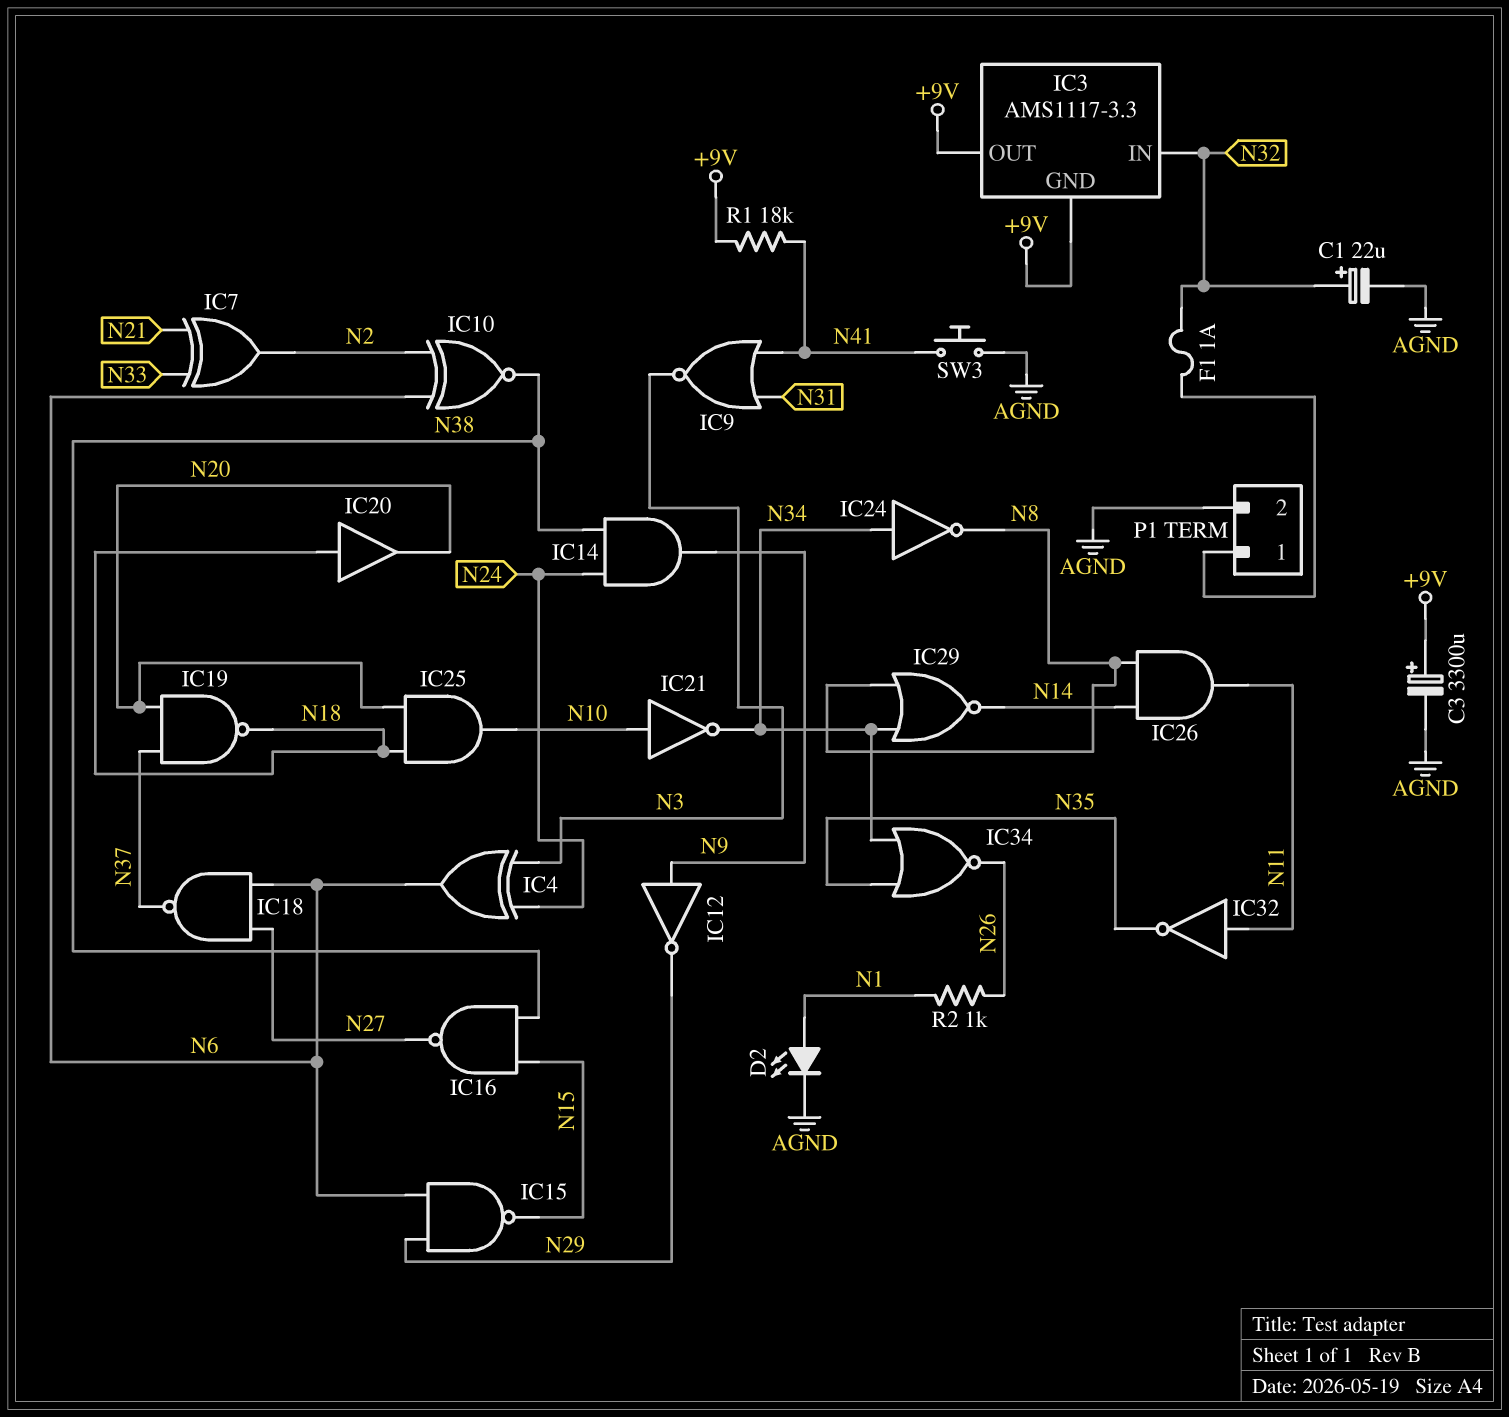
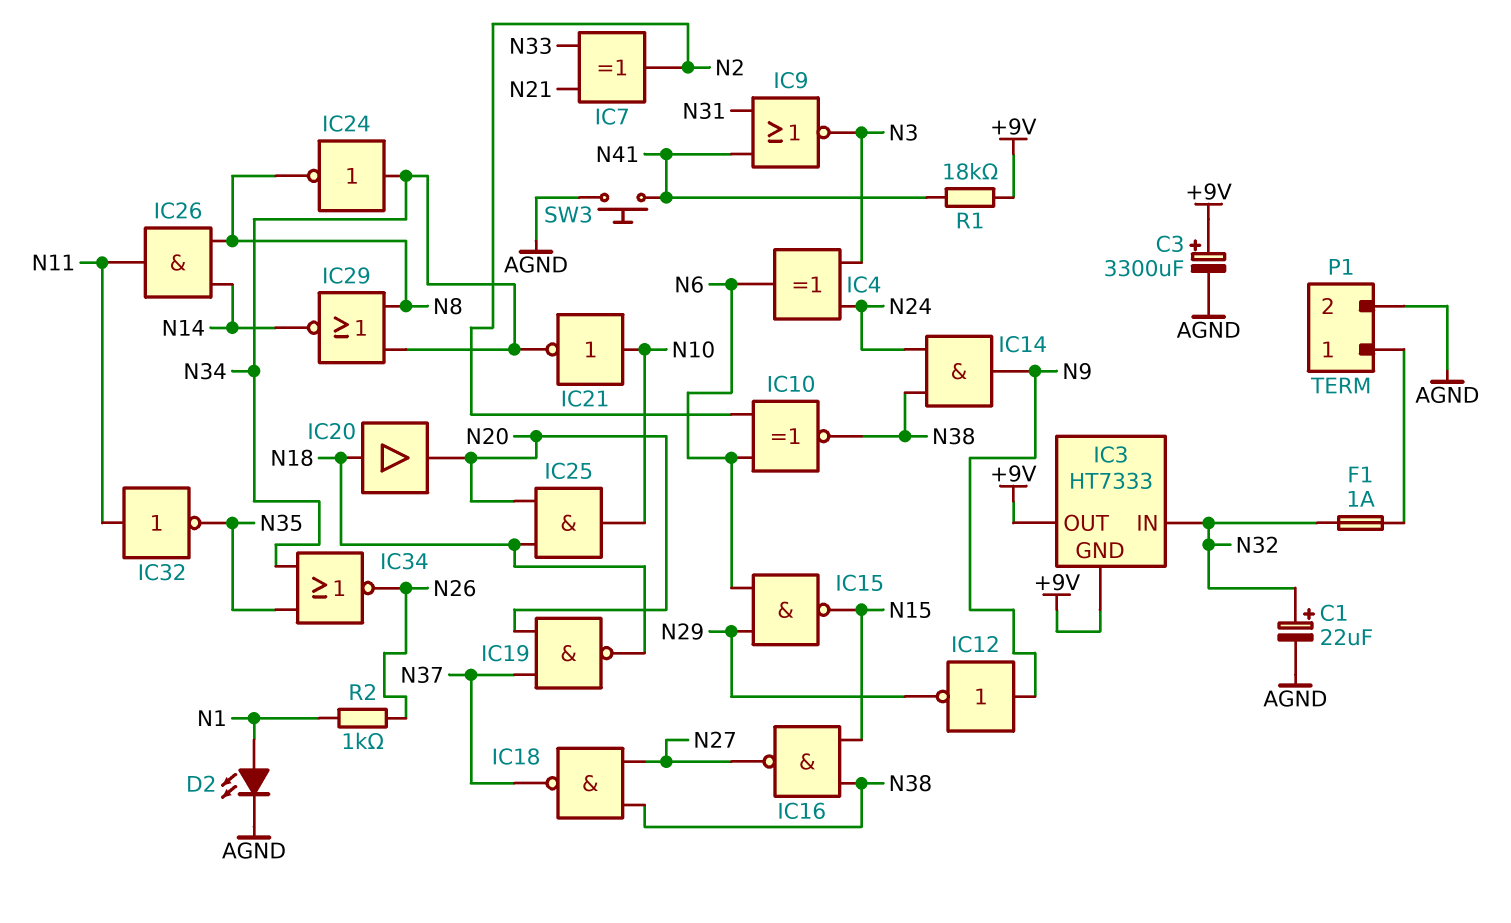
IC3: AMS1117-3.3 -> HT7333
IC18: NAND (in N6, in N27, out N37) -> NAND (in N27, in N38, out N37)

